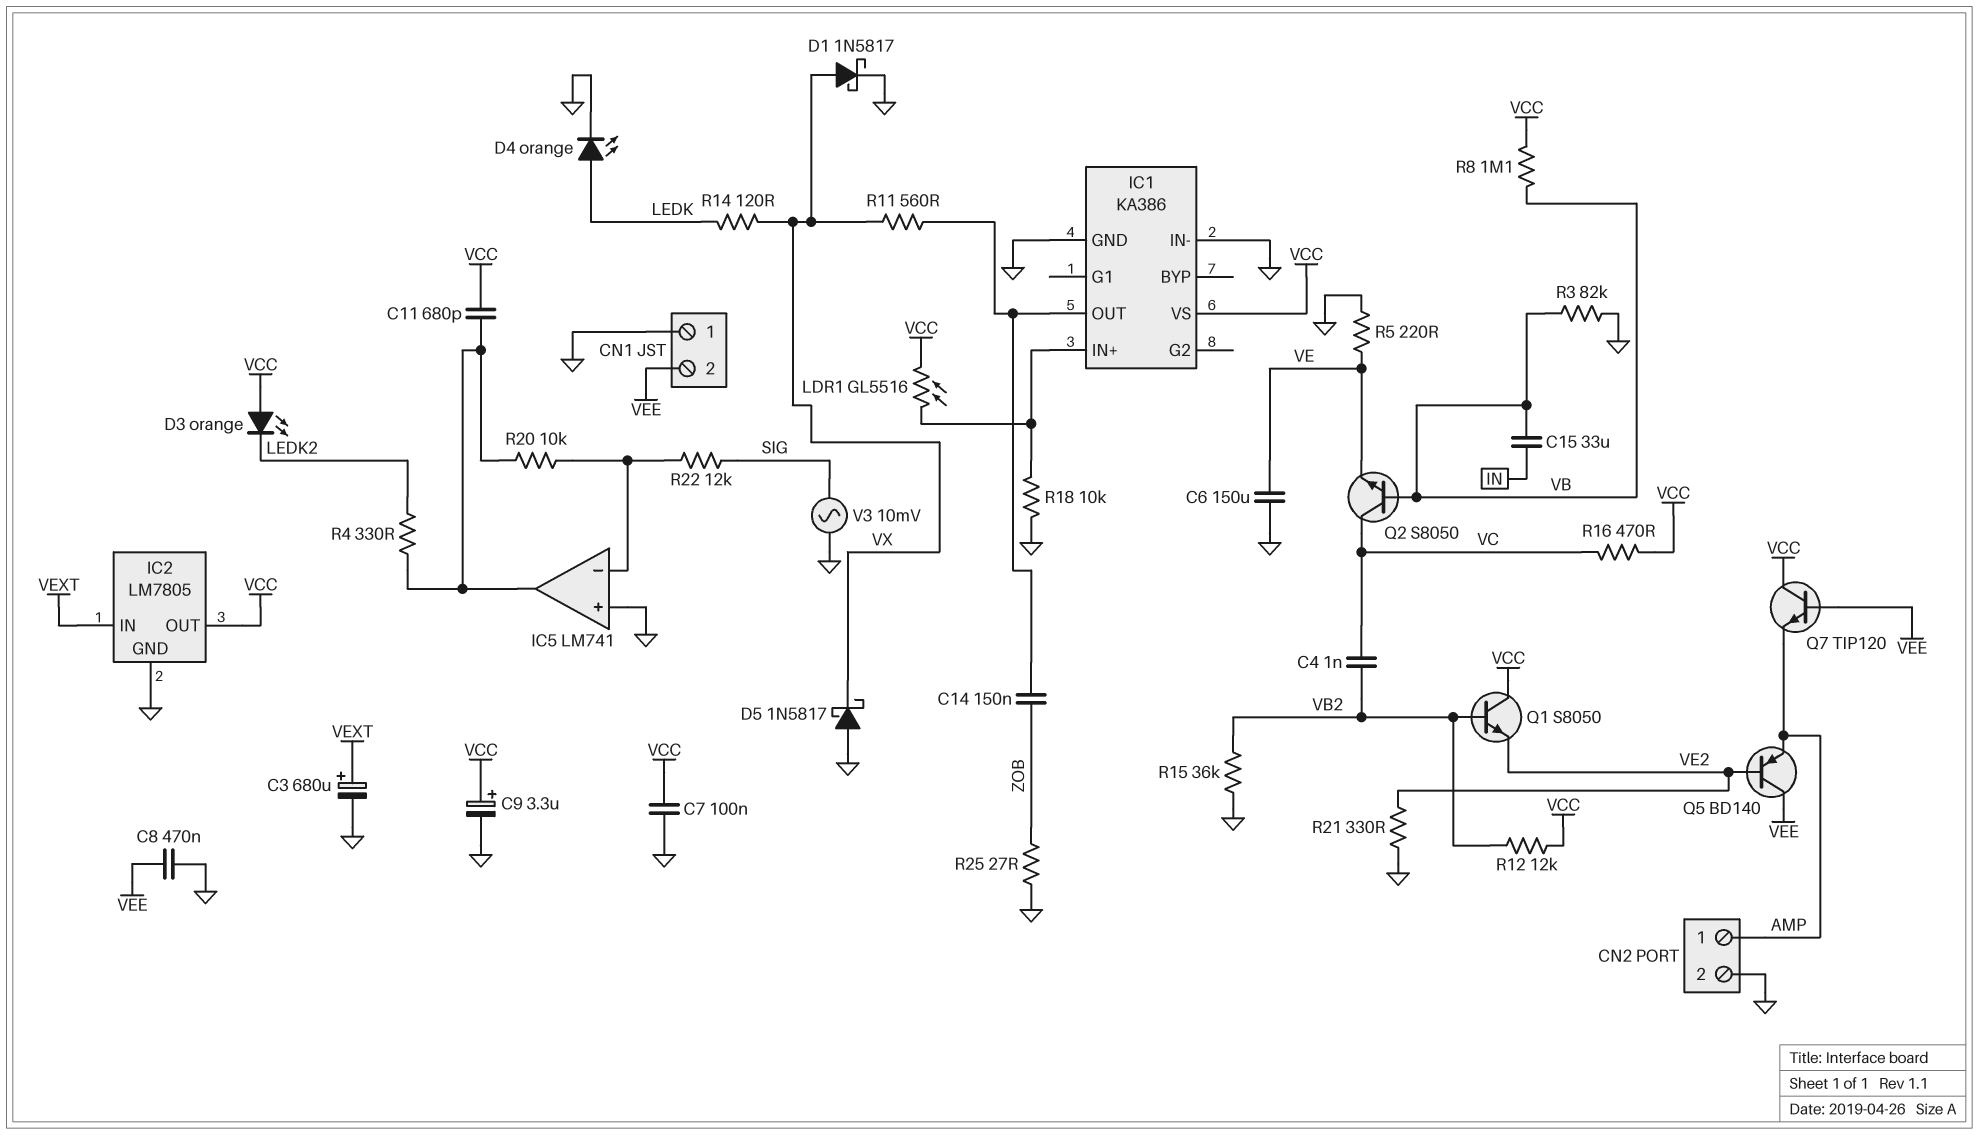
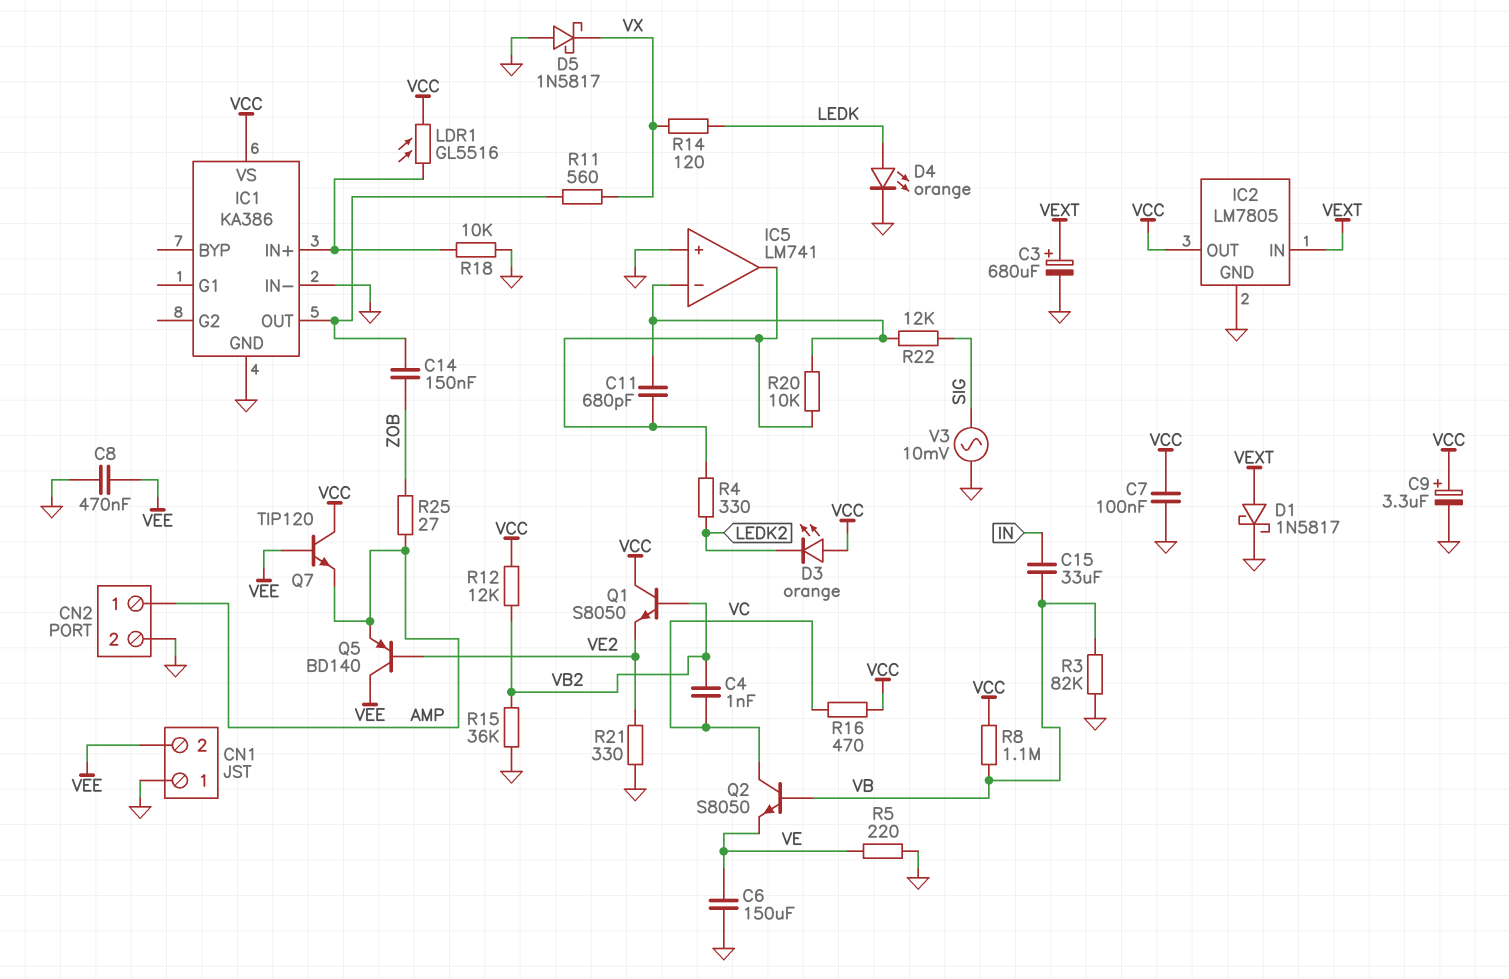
C11: 680pF (IC5/out, VCC) -> 680pF (IC5/in-, IC5/out)
D1: schottky 1N5817 (A VX, K GND) -> schottky 1N5817 (A VEXT, K GND)
R25: 27 (GND, ZOB) -> 27 (AMP, ZOB)

